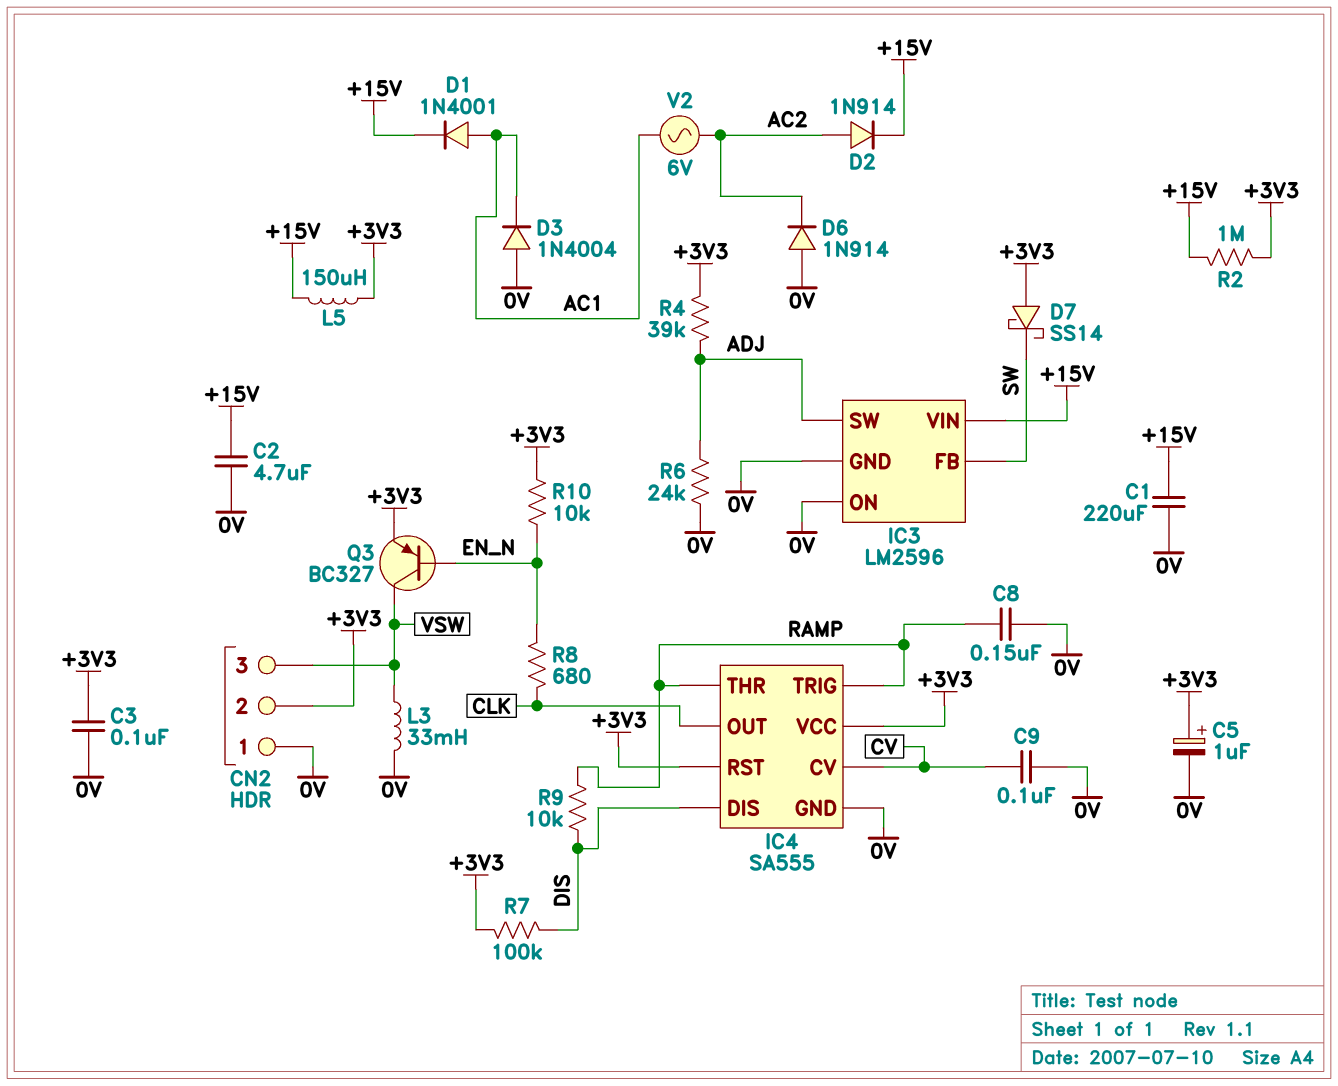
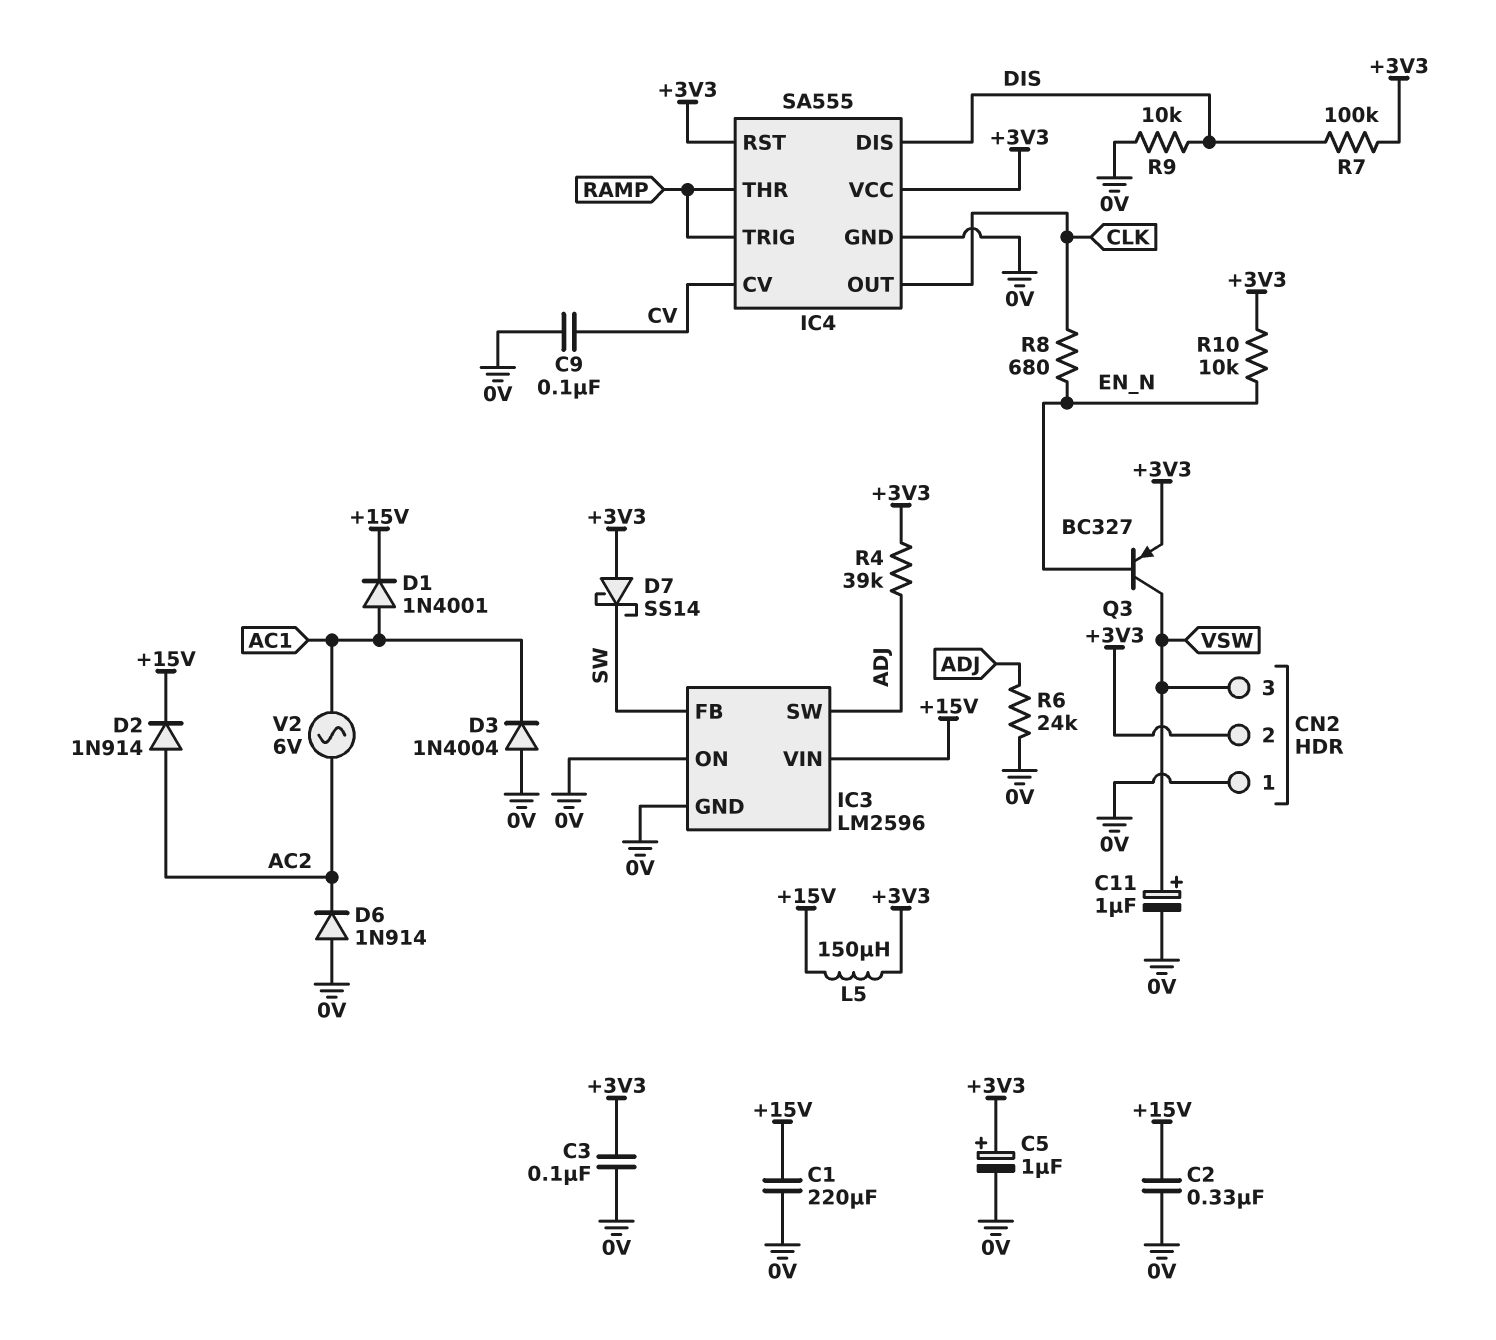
C2: 4.7uF (+15V, 0V) -> 330nF (+15V, 0V)
C8: 150nF (0V, RAMP) -> none
C11: none -> 1uF (plus VSW, minus 0V)
L3: 33mH (0V, VSW) -> none
R2: 1M (+3V3, +15V) -> none
R9: 10k (DIS, RAMP) -> 10k (0V, DIS)

